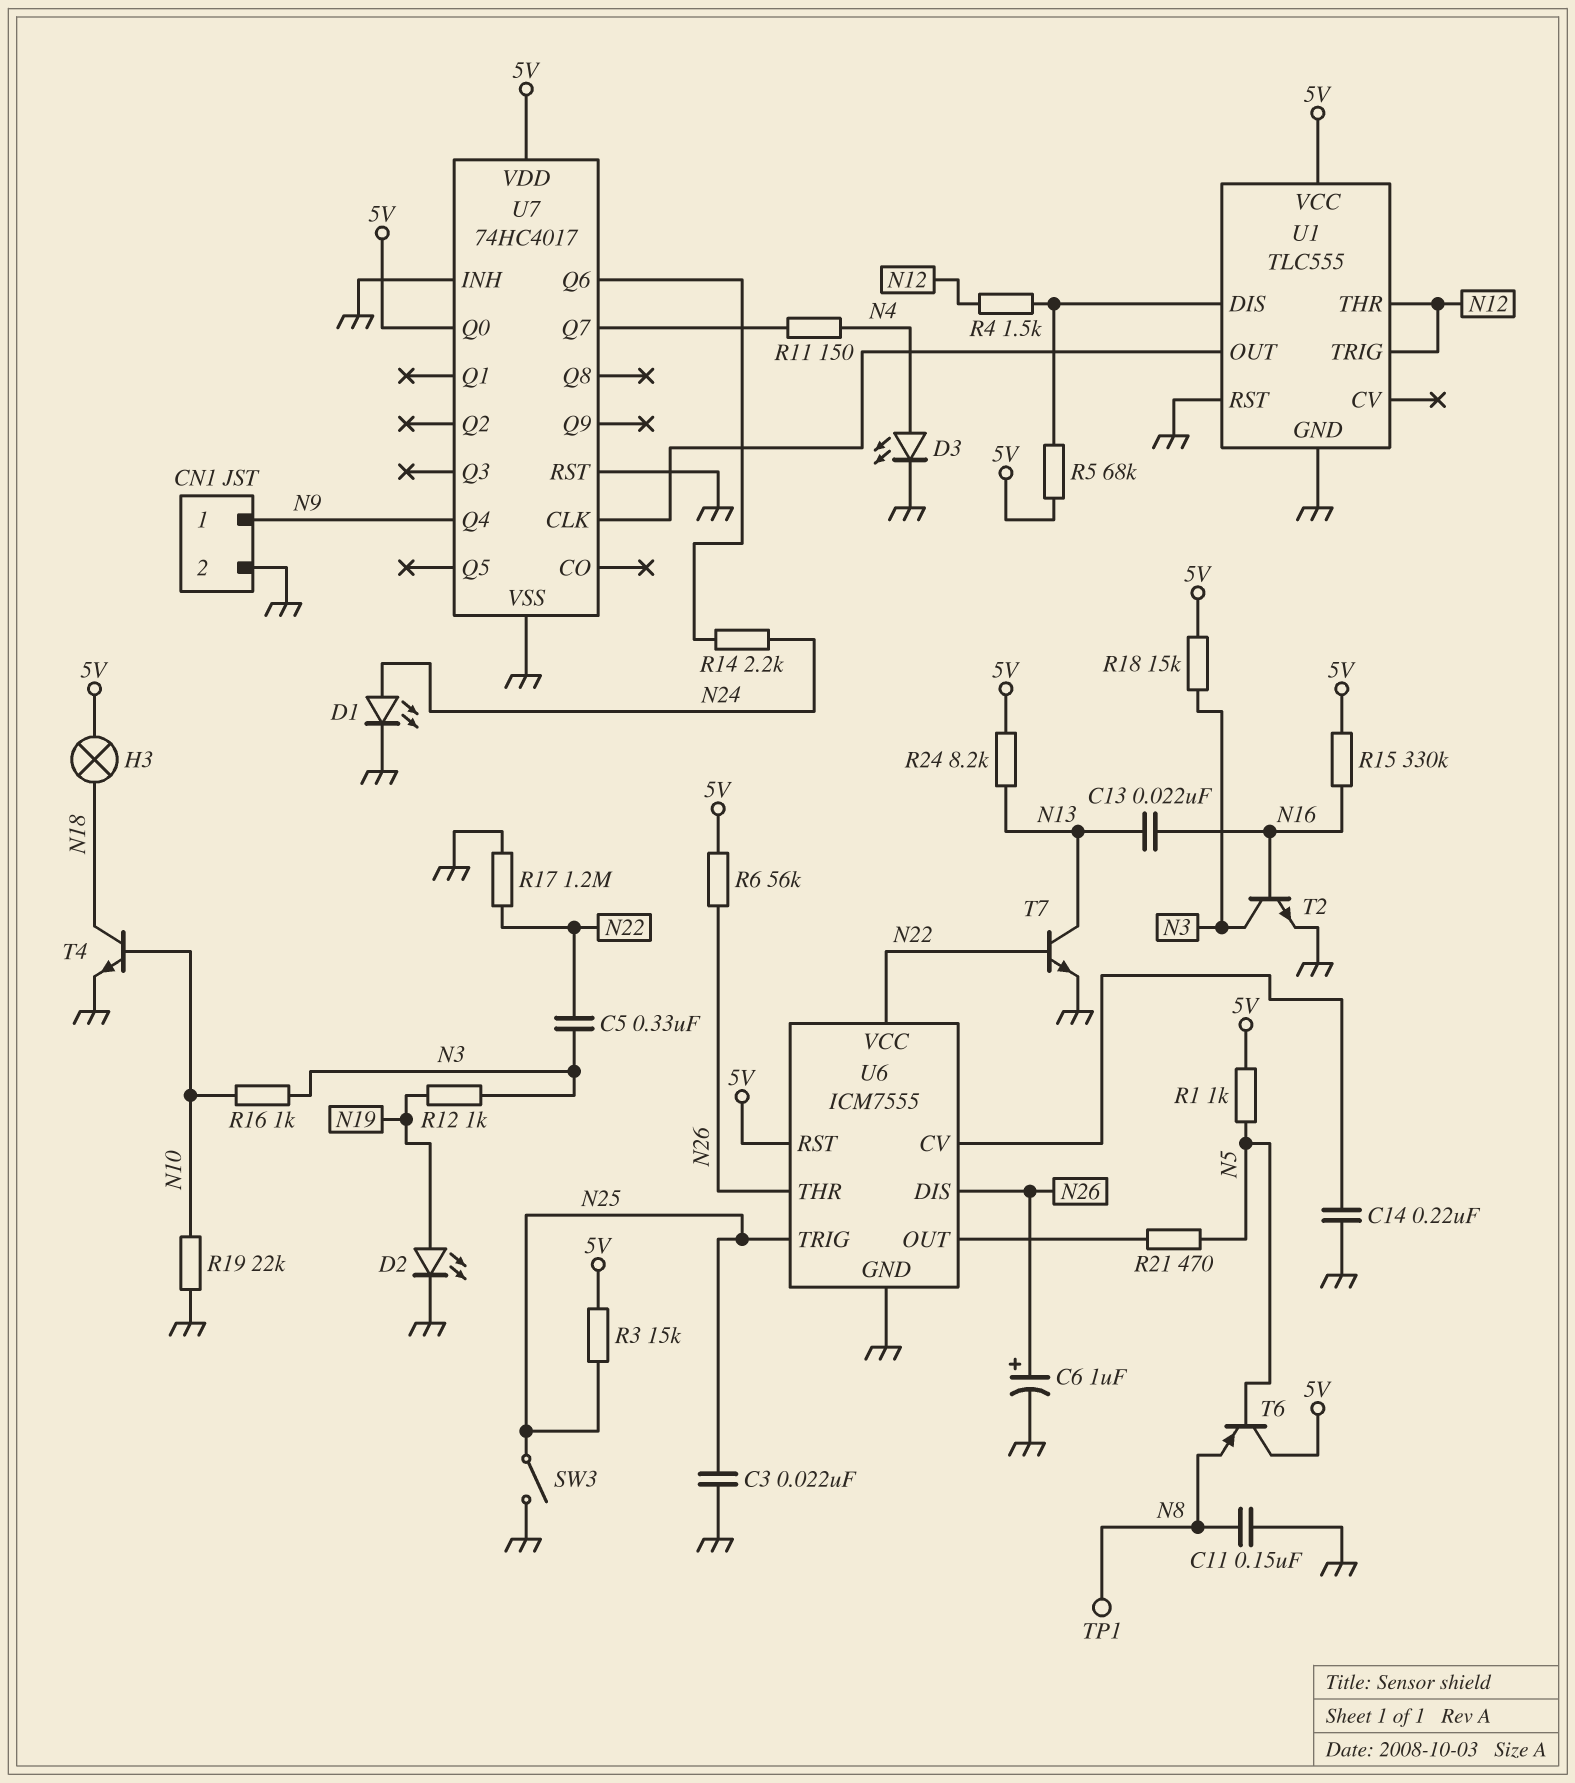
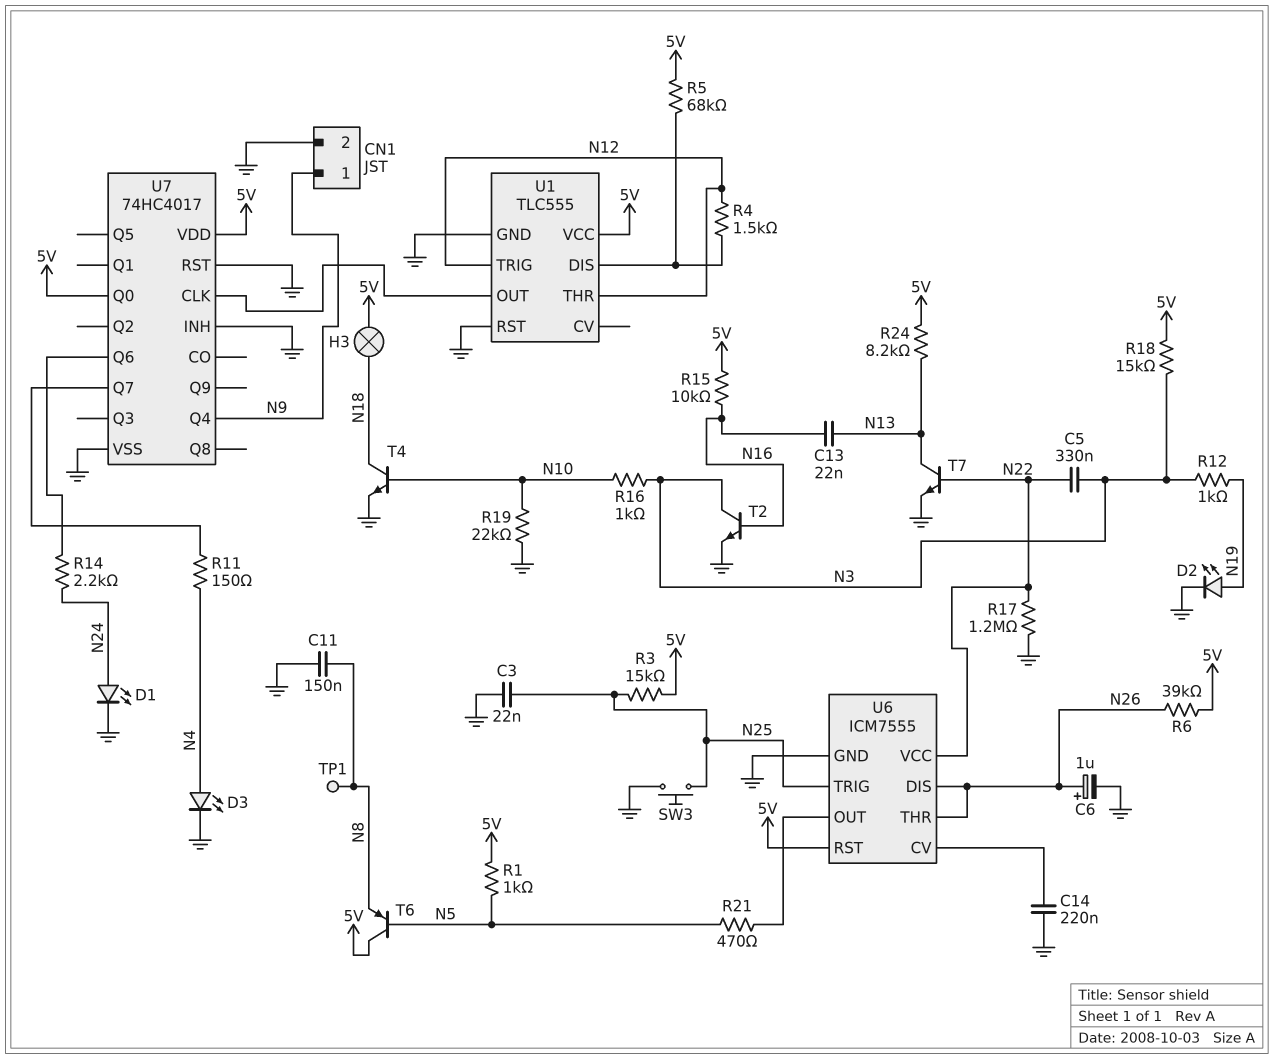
R6: 56k (5V, N26) -> 39k (5V, N26)
R15: 330k (5V, N16) -> 10k (5V, N16)
SW3: switch (GND, N25) -> button (GND, N25)

